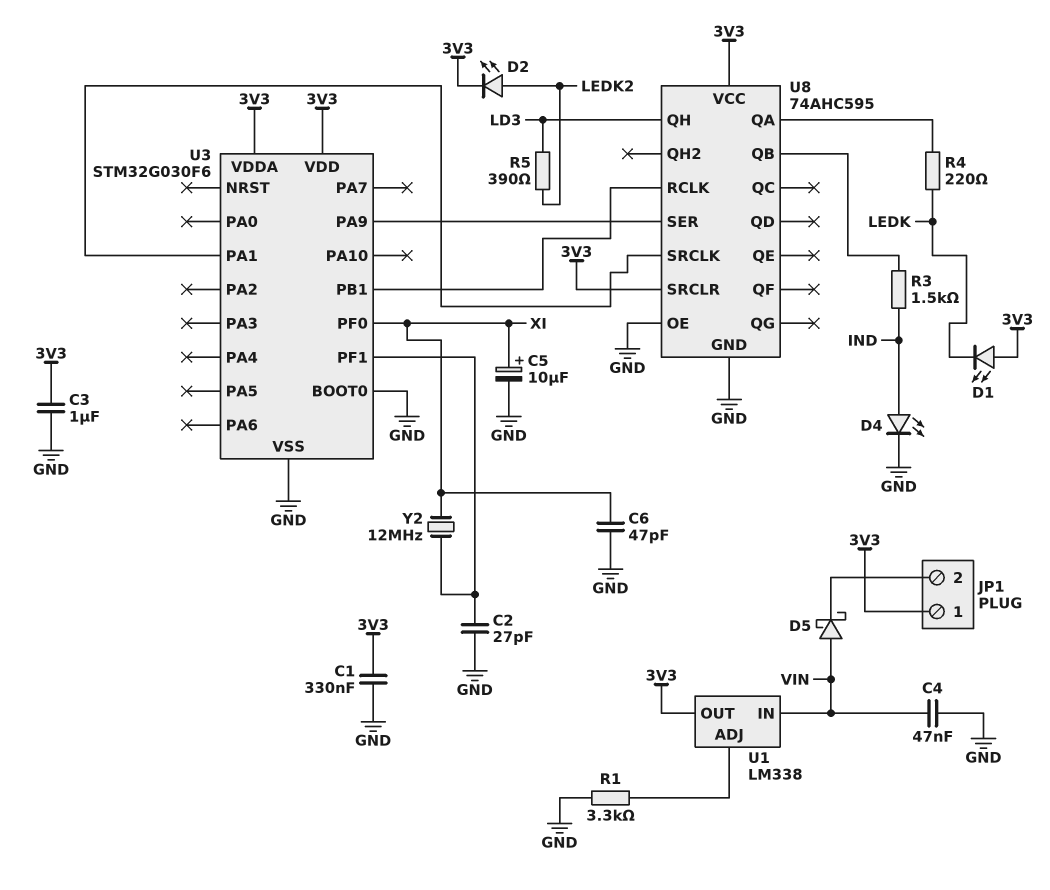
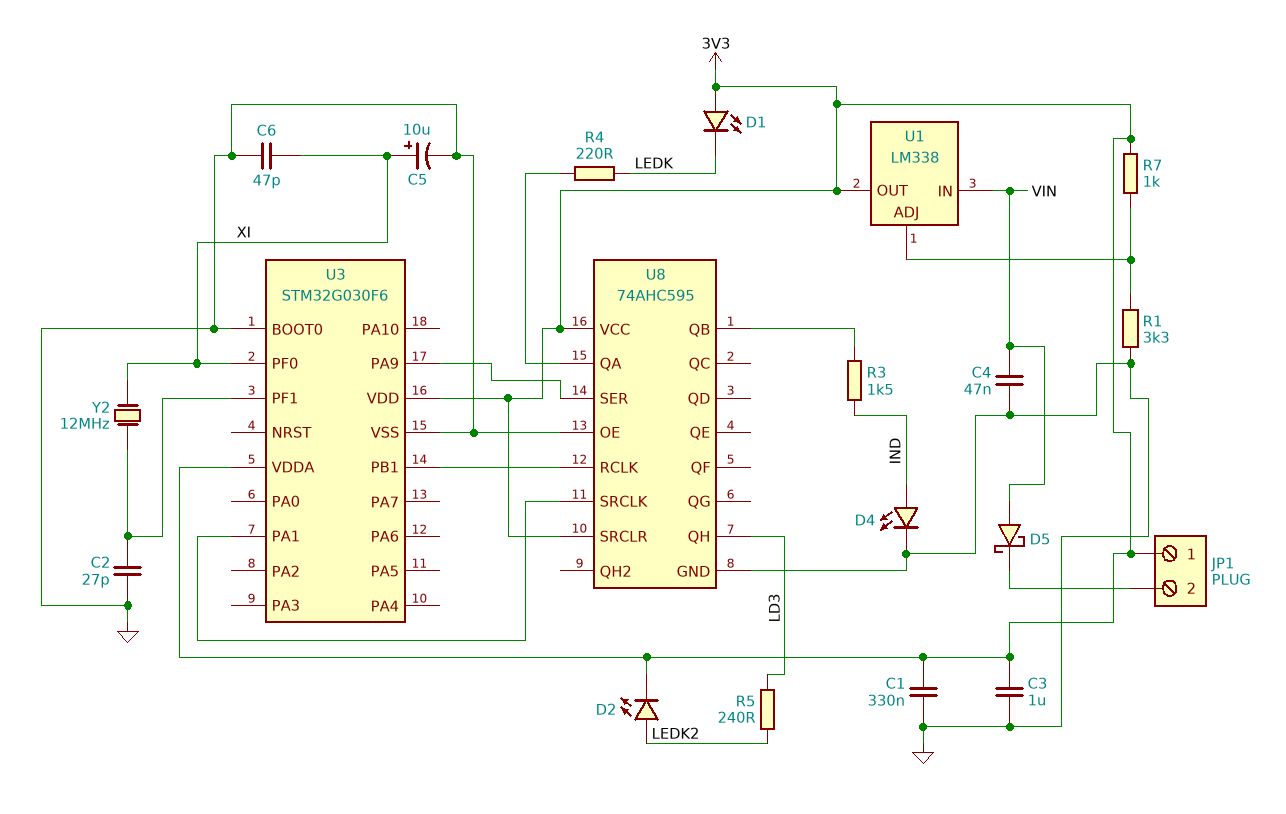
R5: 390 (LD3, LEDK2) -> 240 (LD3, LEDK2)
R7: none -> 1k (3V3, U1/ADJ)

